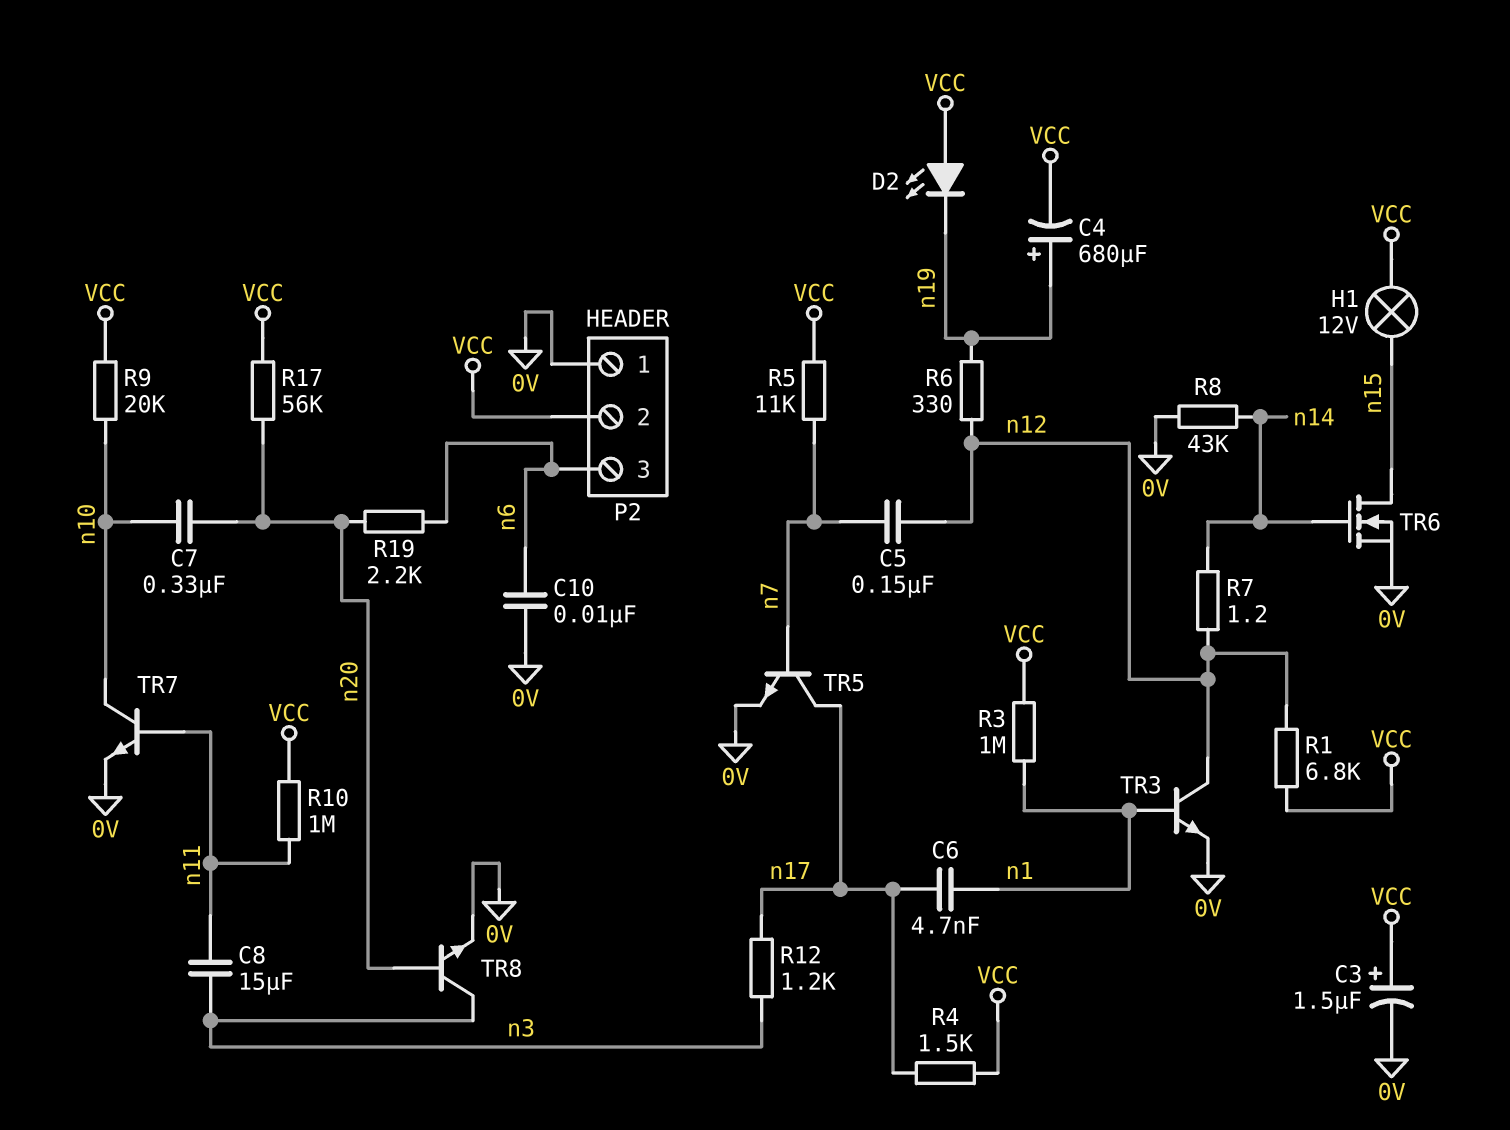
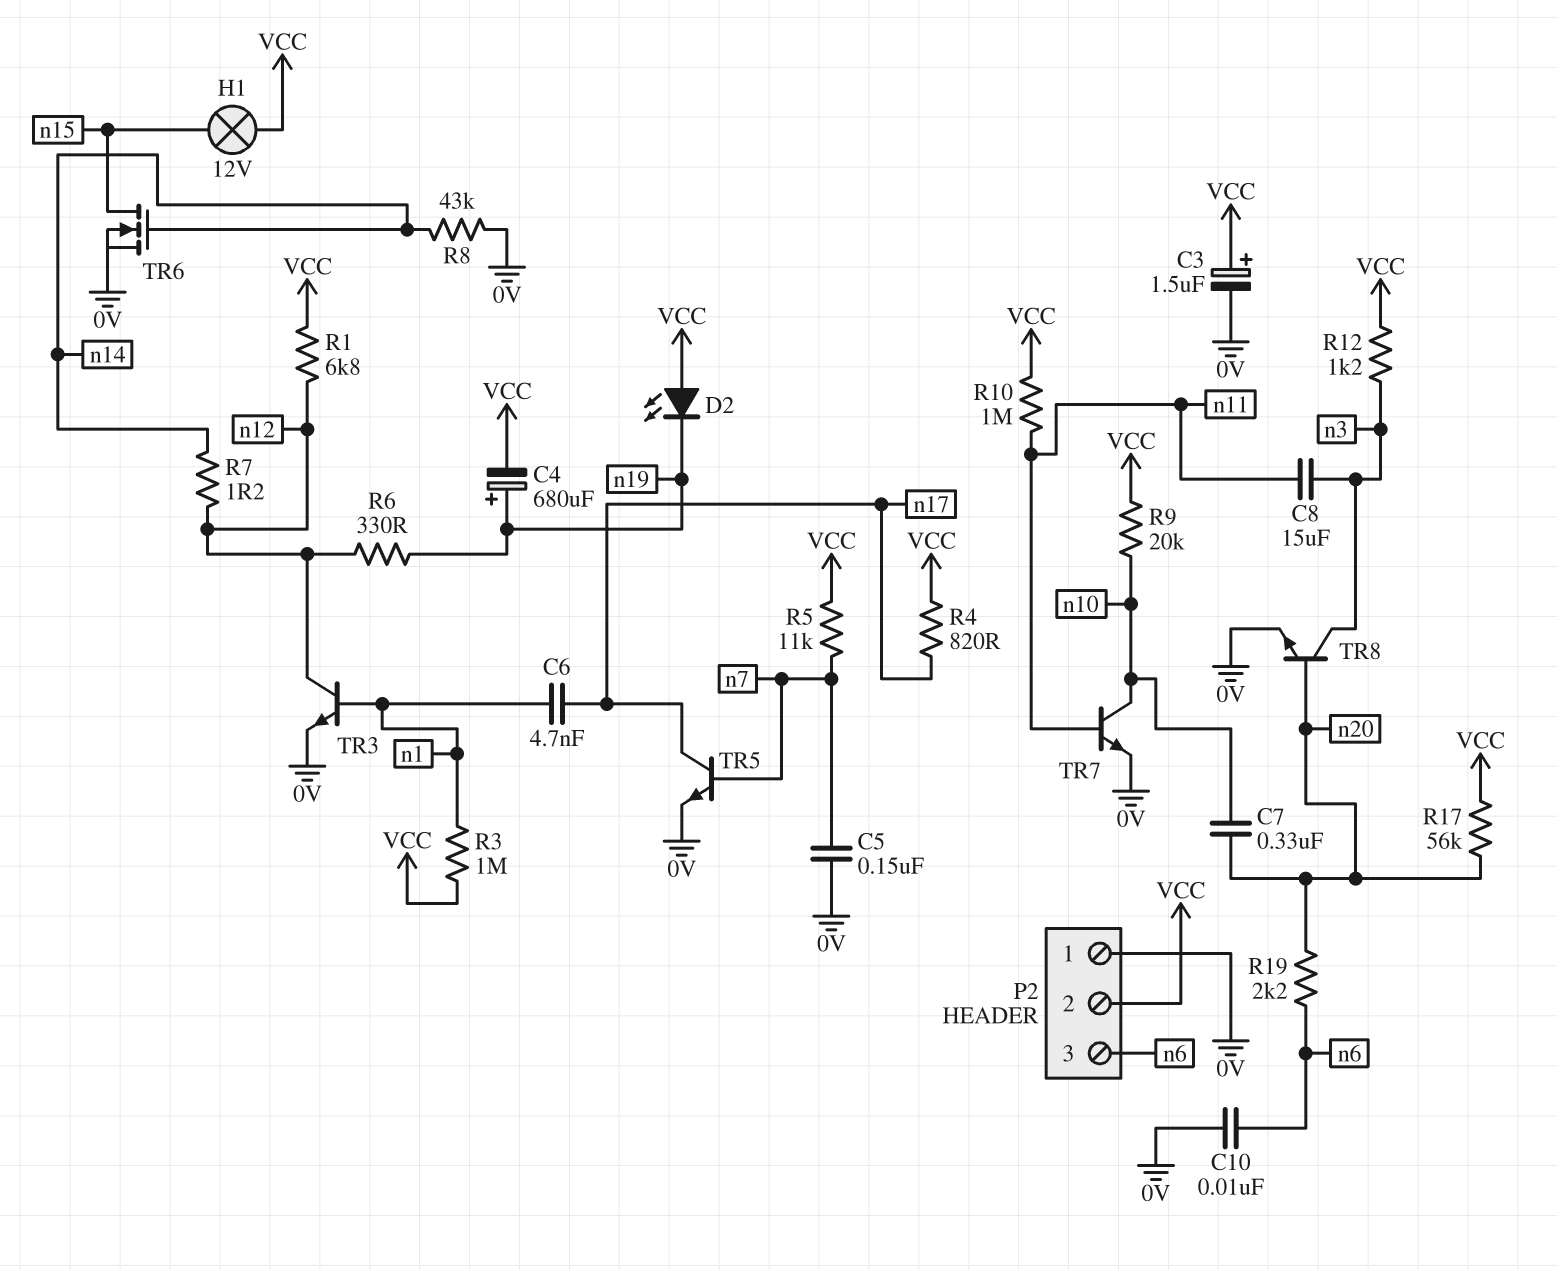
C5: 150nF (n7, n12) -> 150nF (0V, n7)
R4: 1.5k (VCC, n17) -> 820 (VCC, n17)
R12: 1.2k (n3, n17) -> 1.2k (VCC, n3)

